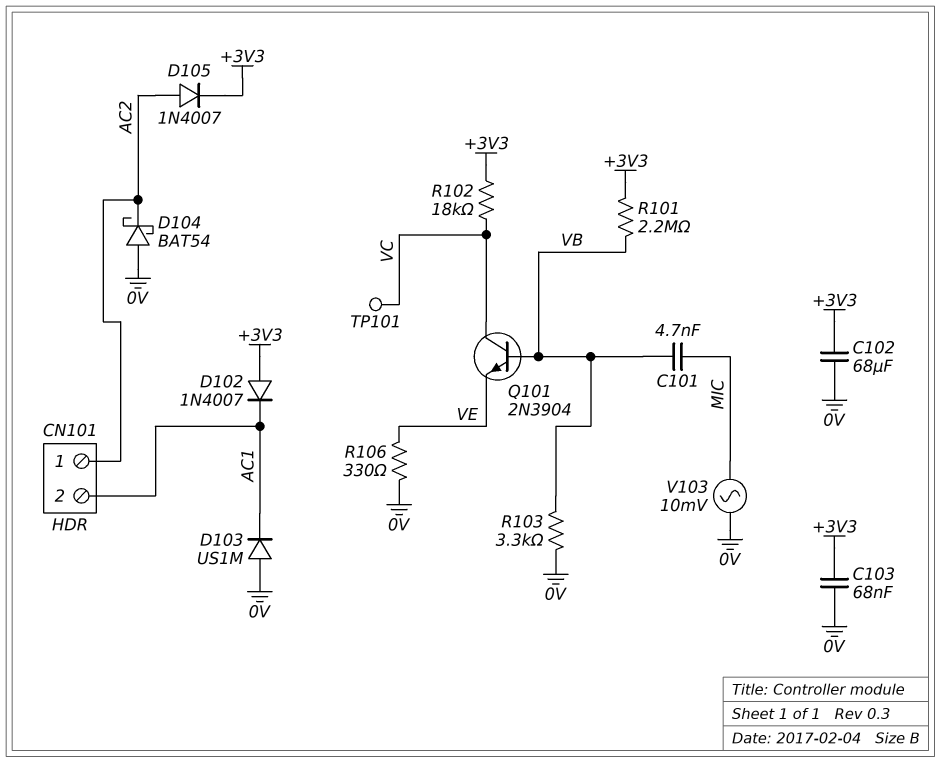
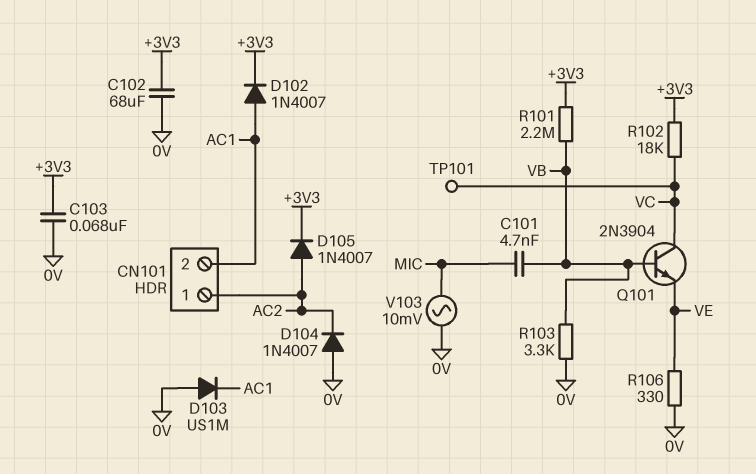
D102: diode 1N4007 (A +3V3, K AC1) -> diode 1N4007 (A AC1, K +3V3)
D104: schottky BAT54 (A 0V, K AC2) -> diode 1N4007 (A 0V, K AC2)

